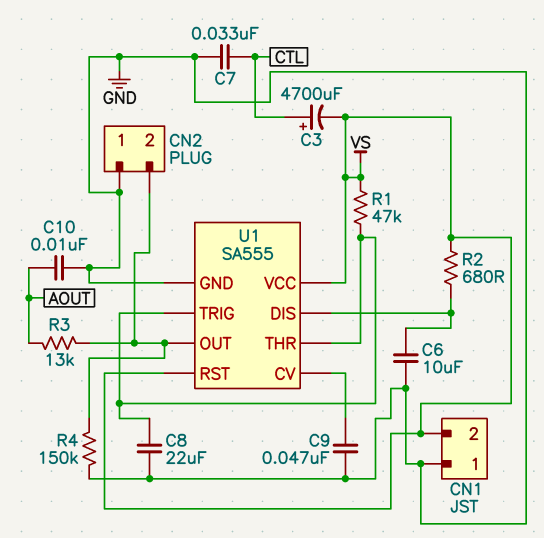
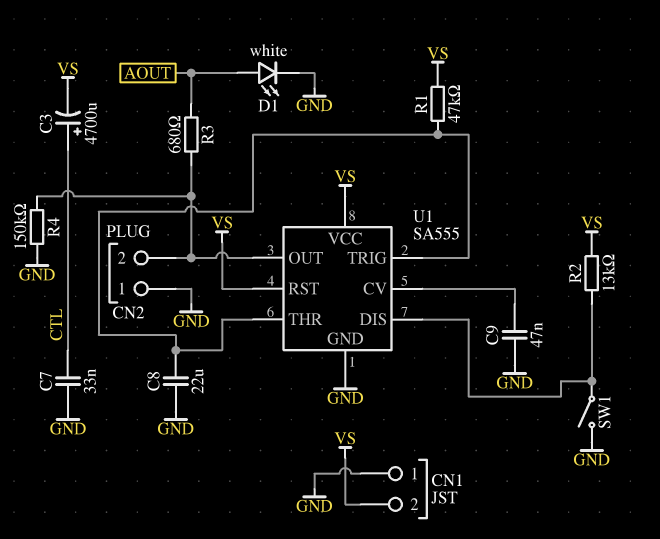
C6: 10uF (GND, U1/DIS) -> none
C10: 10nF (AOUT, GND) -> none
D1: none -> LED white (A AOUT, K GND)
R2: 680 (U1/DIS, VS) -> 13k (U1/DIS, VS)
R3: 13k (AOUT, CN2/2) -> 680 (AOUT, CN2/2)
SW1: none -> switch (GND, U1/DIS)

